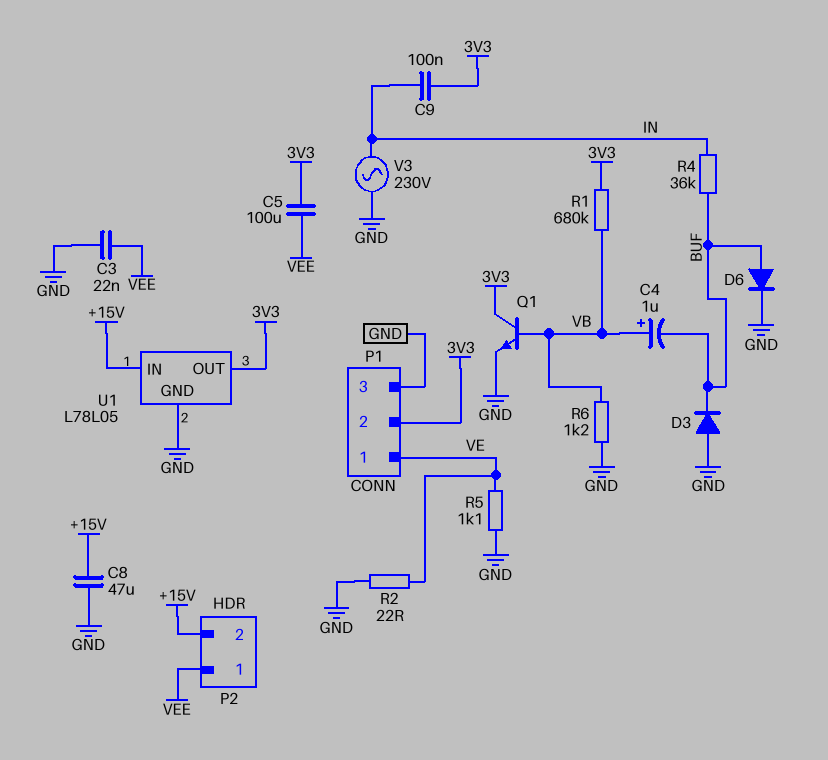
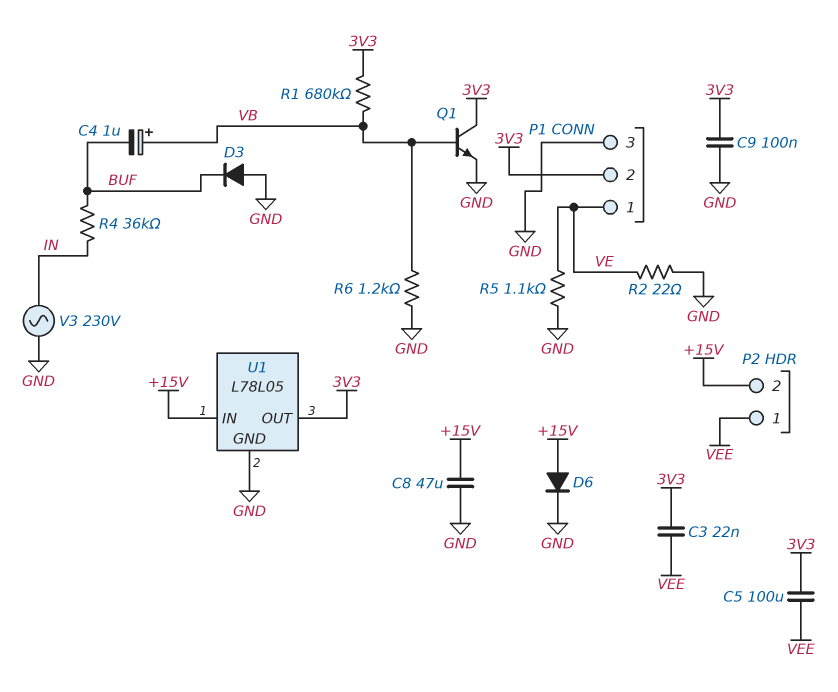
C3: 22nF (GND, VEE) -> 22nF (3V3, VEE)
C9: 100nF (3V3, IN) -> 100nF (3V3, GND)
D6: diode (A BUF, K GND) -> diode (A +15V, K GND)

